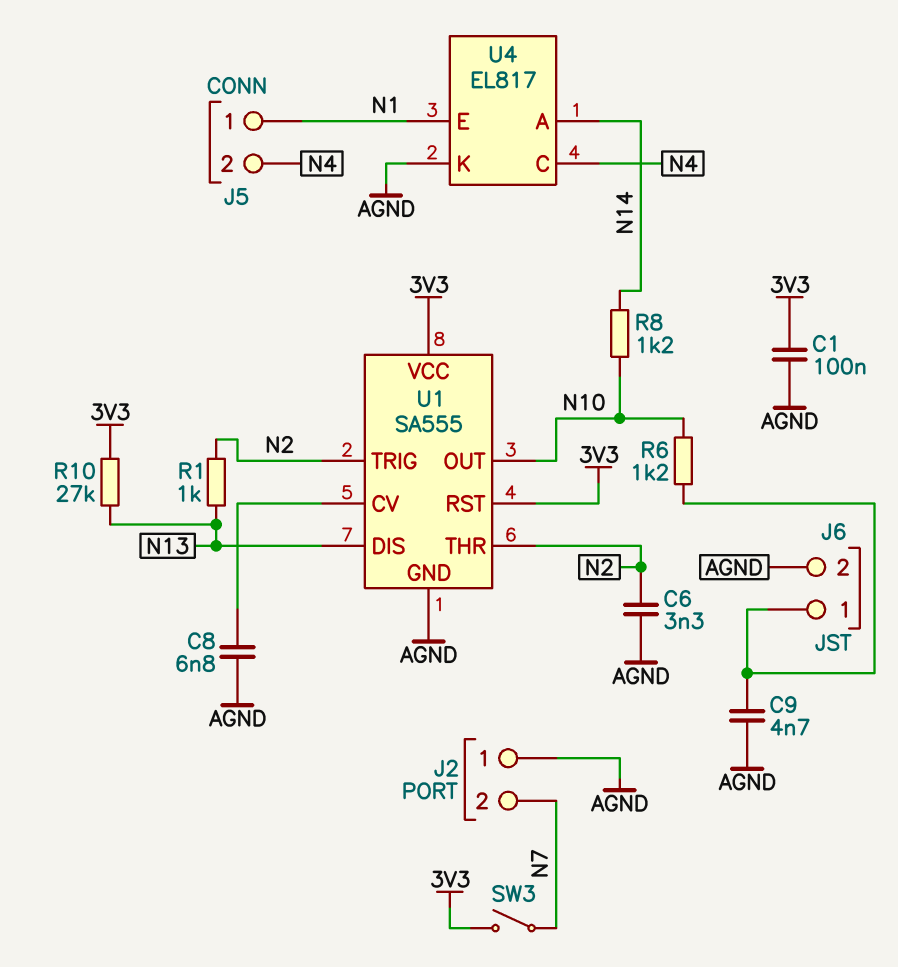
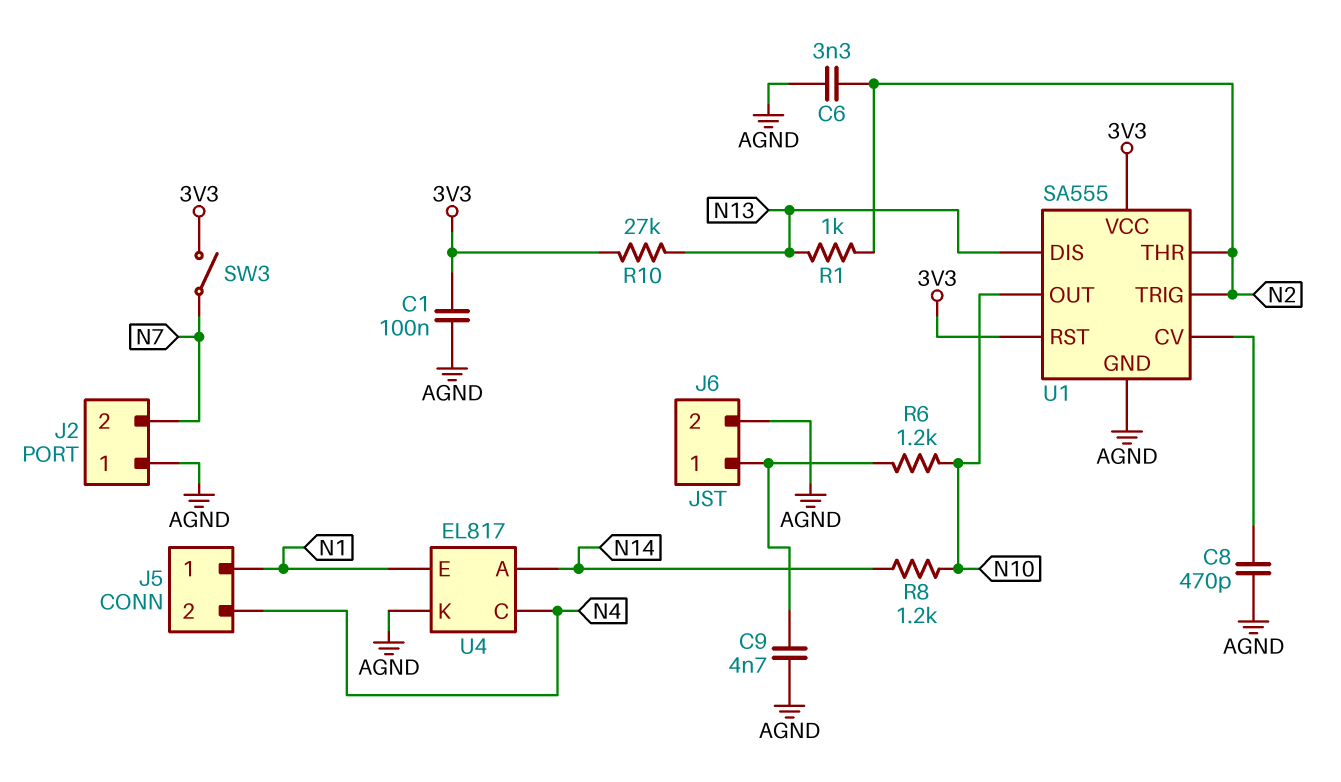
C8: 6.8nF (AGND, U1/CV) -> 470pF (AGND, U1/CV)

